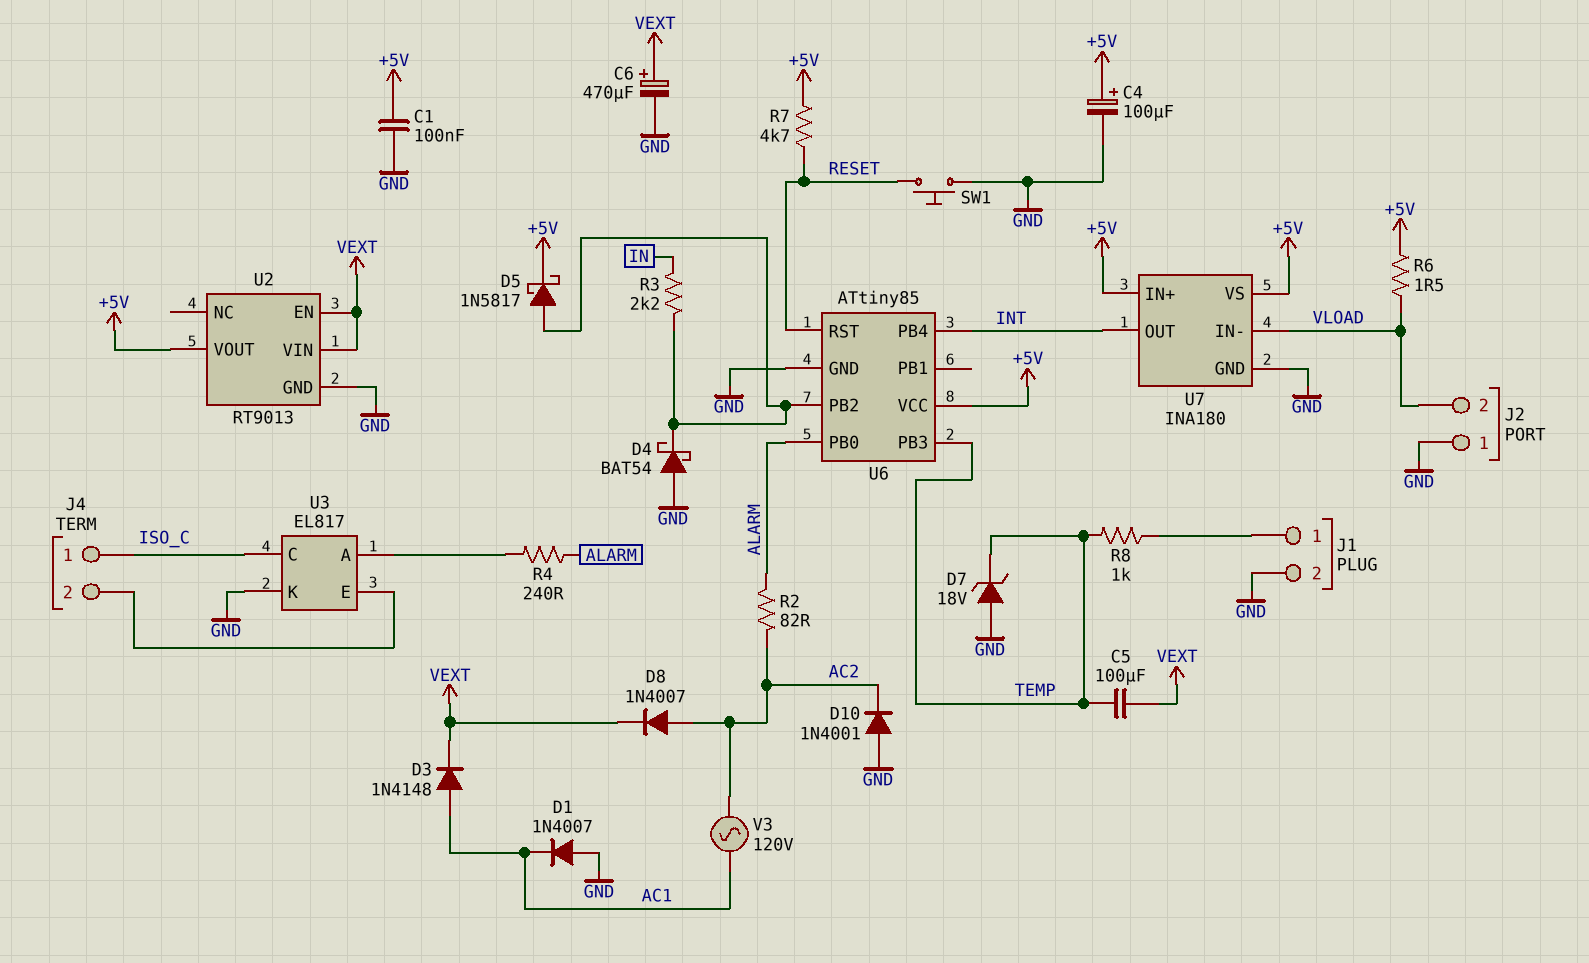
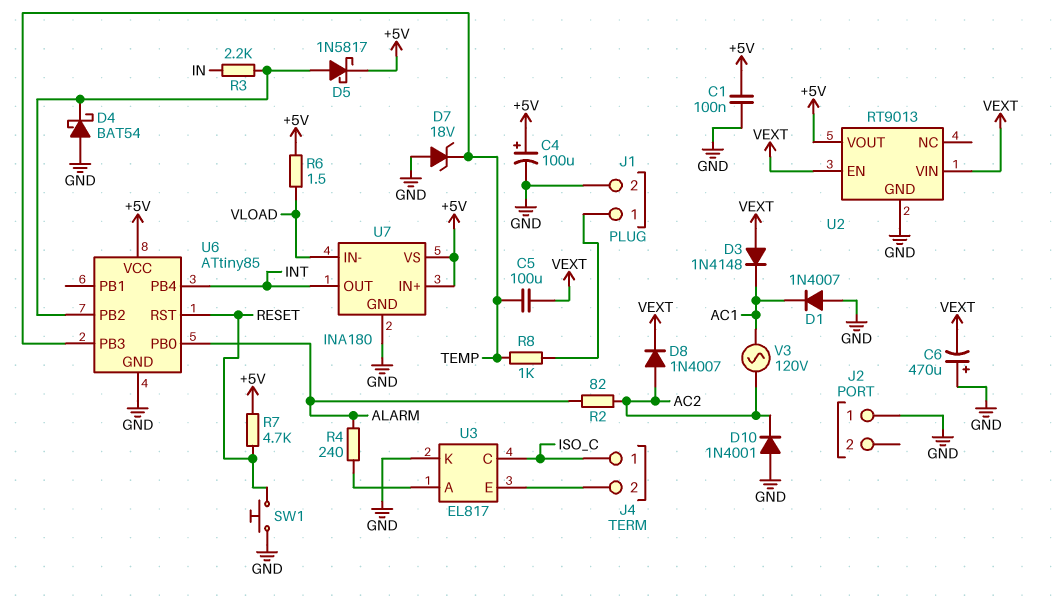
C6: 470uF (plus VEXT, minus GND) -> 470uF (plus GND, minus VEXT)
D3: diode 1N4148 (A AC1, K VEXT) -> diode 1N4148 (A VEXT, K AC1)
J2 pin 2: VLOAD -> none

